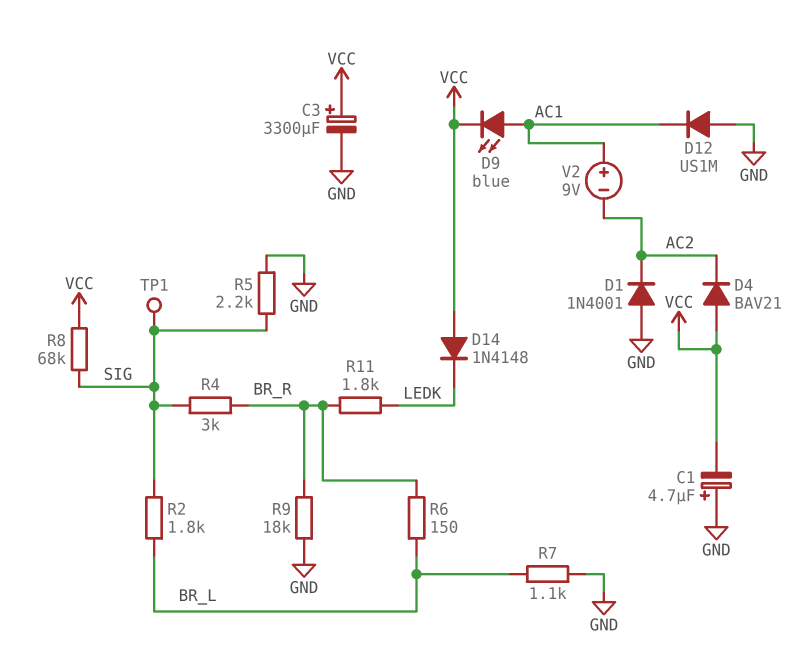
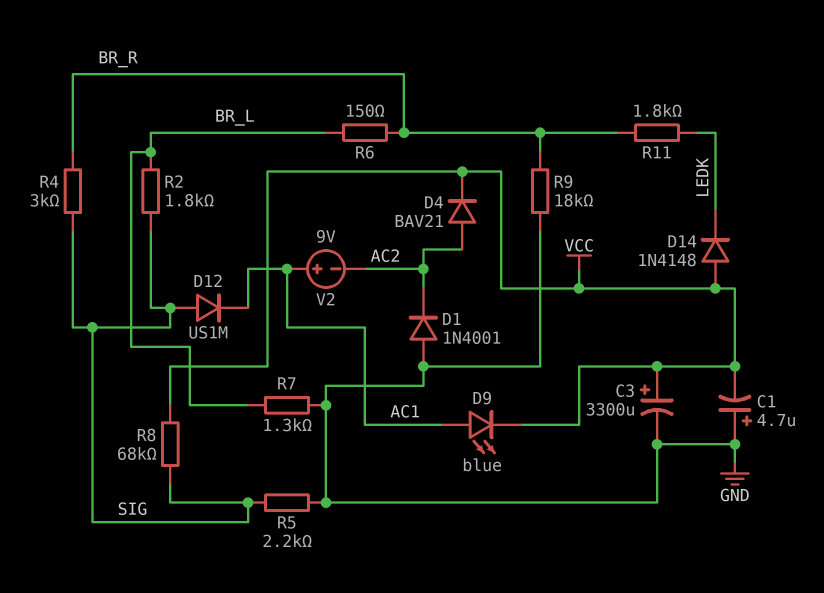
D4: diode BAV21 (A VCC, K AC2) -> diode BAV21 (A AC2, K VCC)
D12: diode US1M (A GND, K AC1) -> diode US1M (A SIG, K AC1)
R7: 1.1k (BR_L, GND) -> 1.3k (BR_L, GND)
TP1: test point (SIG) -> none

